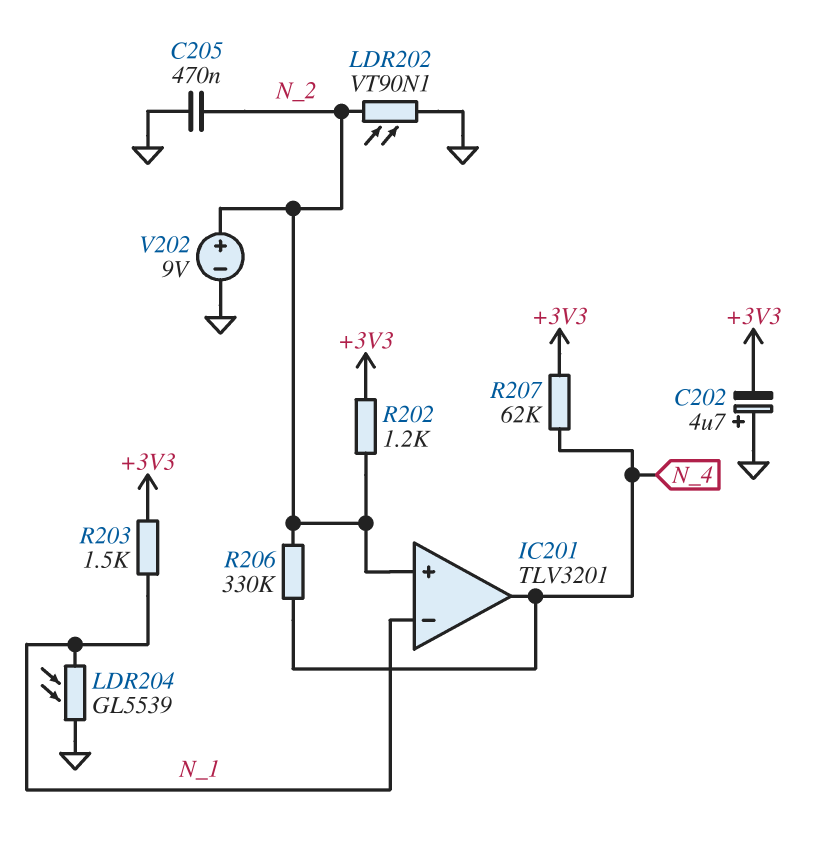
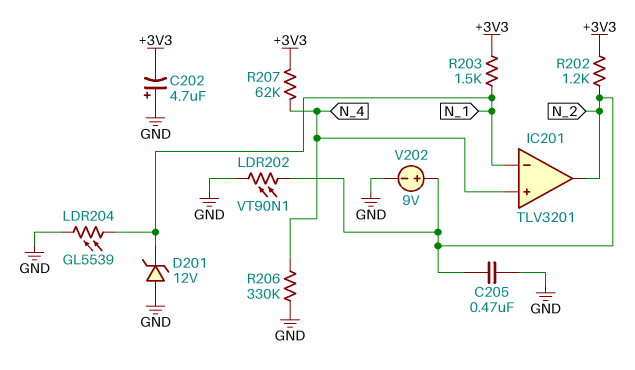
D201: none -> zener 12V (A GND, K N_1)
IC201 pin in+: N_2 -> N_4
IC201 pin out: N_4 -> N_2
R206: 330k (N_2, N_4) -> 330k (GND, N_4)

